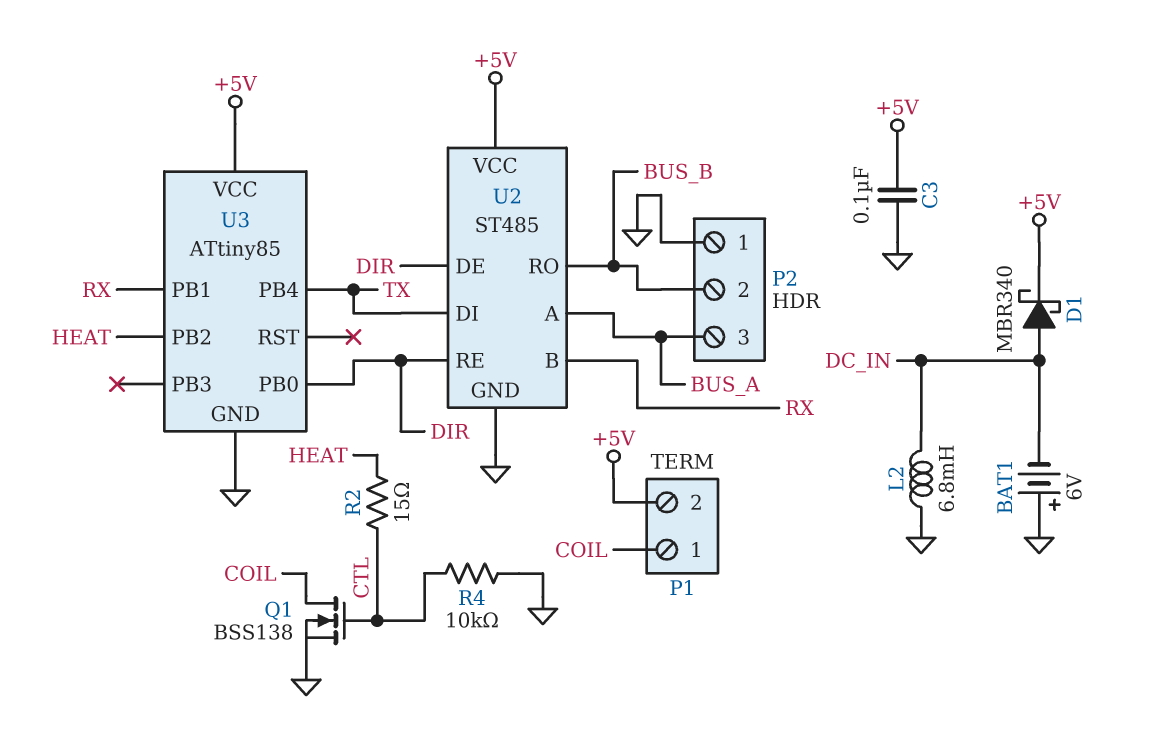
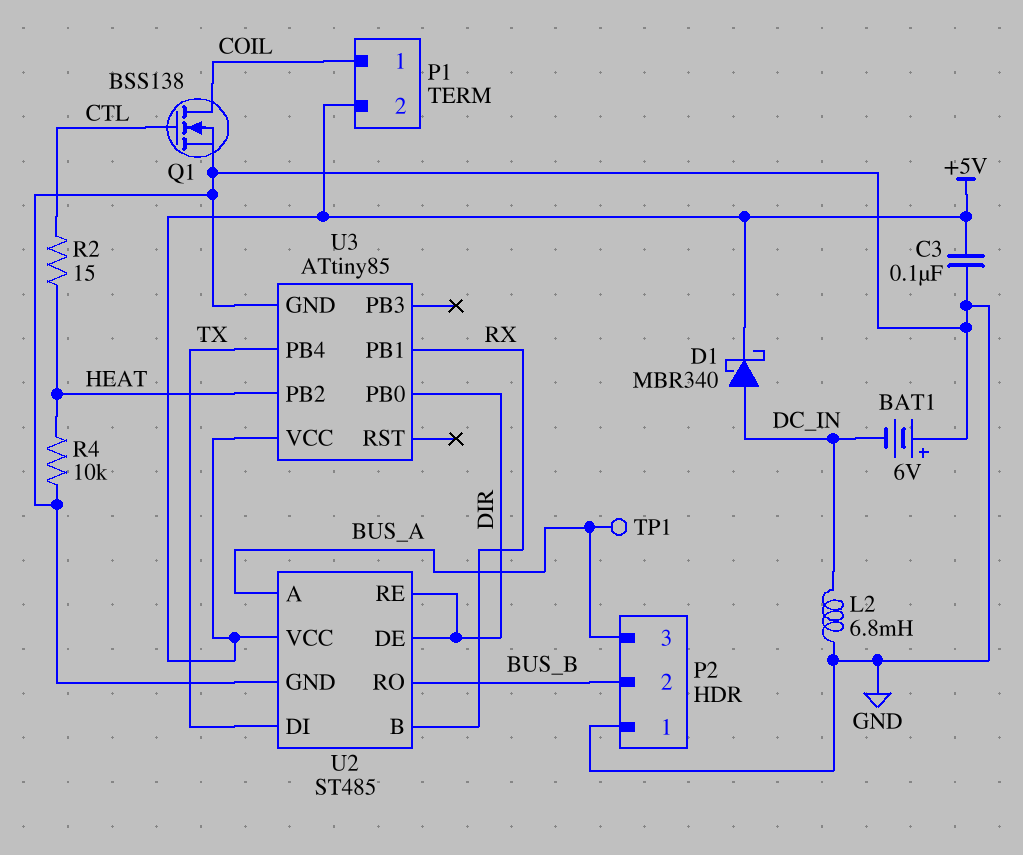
R4: 10k (CTL, GND) -> 10k (GND, HEAT)
TP1: none -> test point (BUS_A)

